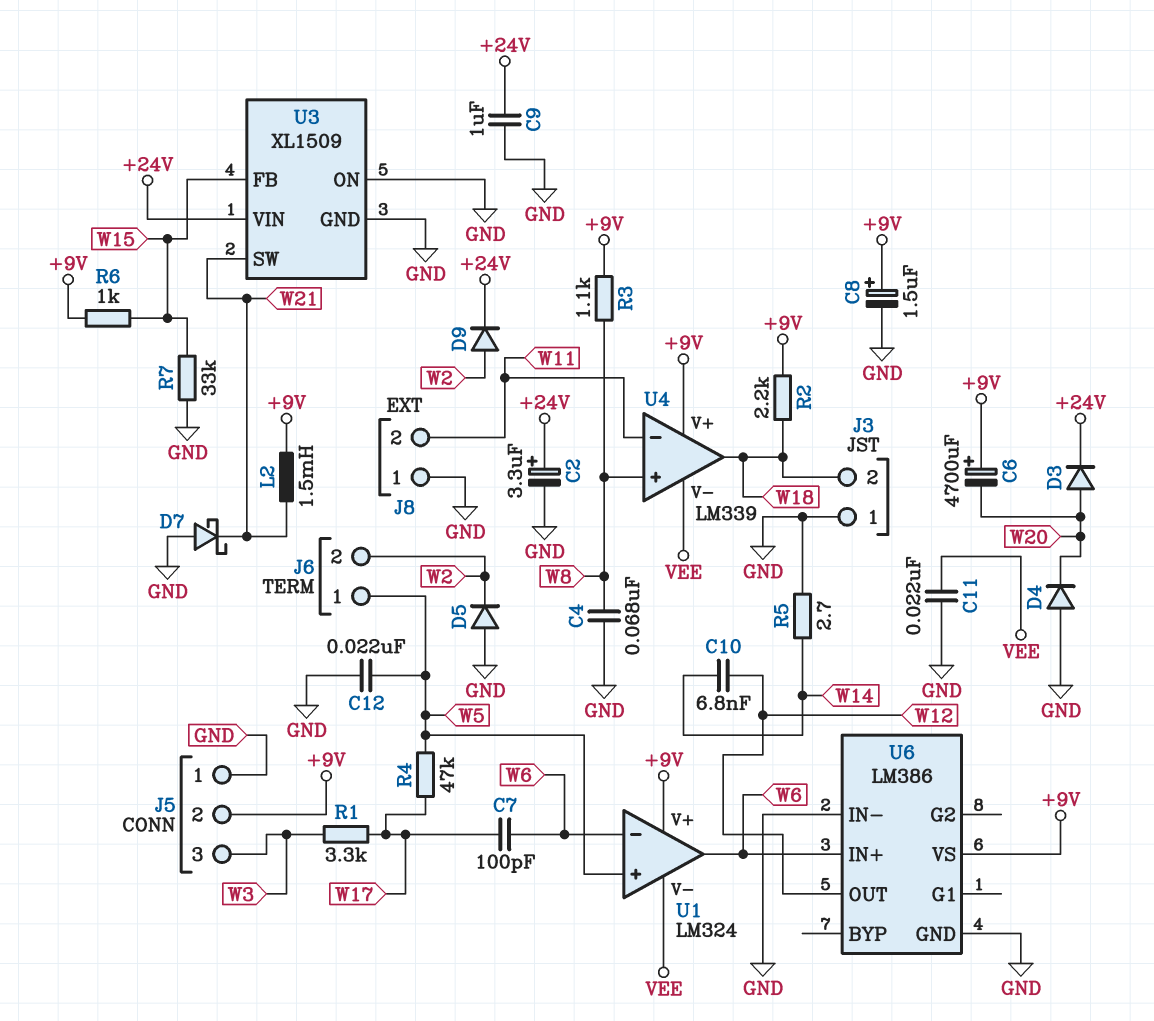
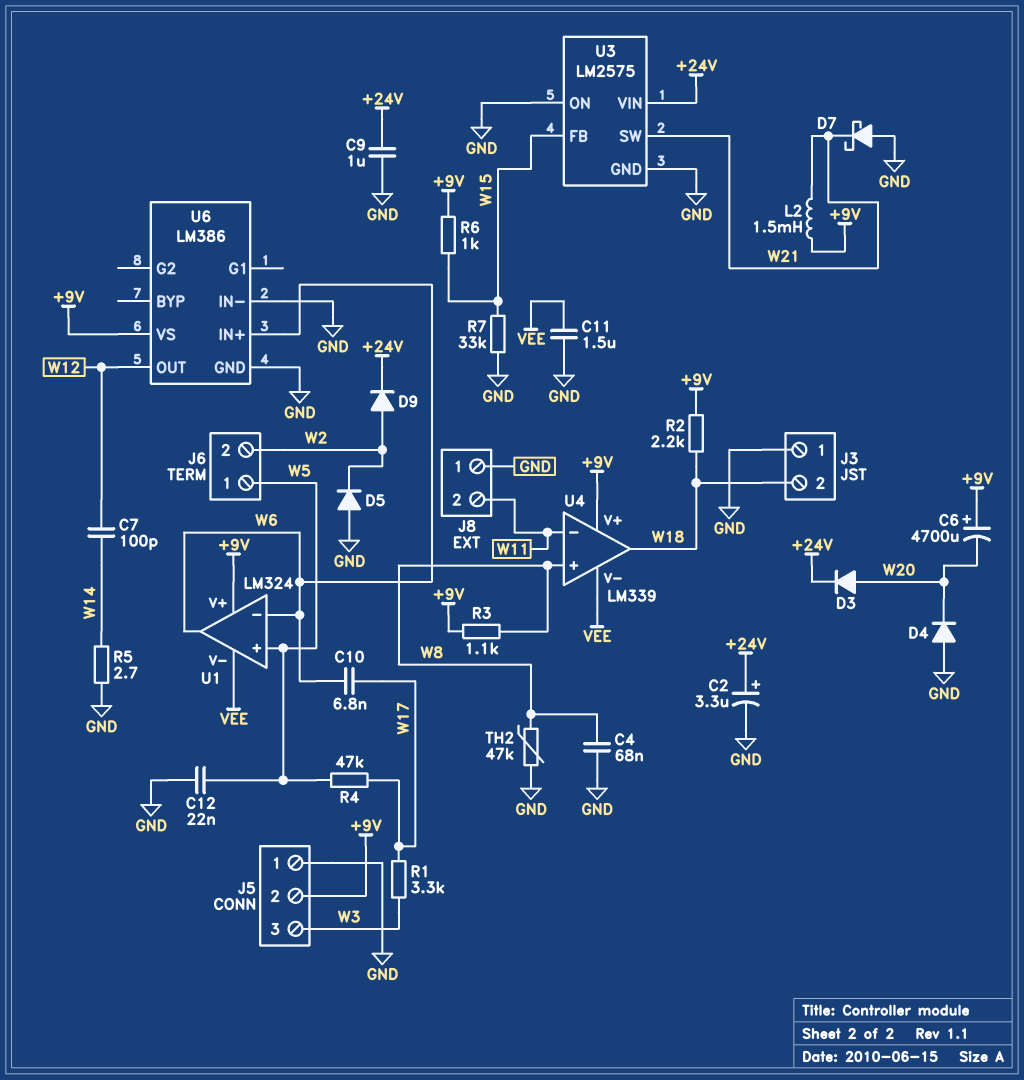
C7: 100pF (W6, W17) -> 100pF (W12, W14)
C8: 1.5uF (plus +9V, minus GND) -> none
C10: 6.8nF (W12, W14) -> 6.8nF (W6, W17)
C11: 22nF (GND, VEE) -> 1.5uF (GND, VEE)
TH2: none -> 47k (GND, W8)
U3: XL1509 -> LM2575

